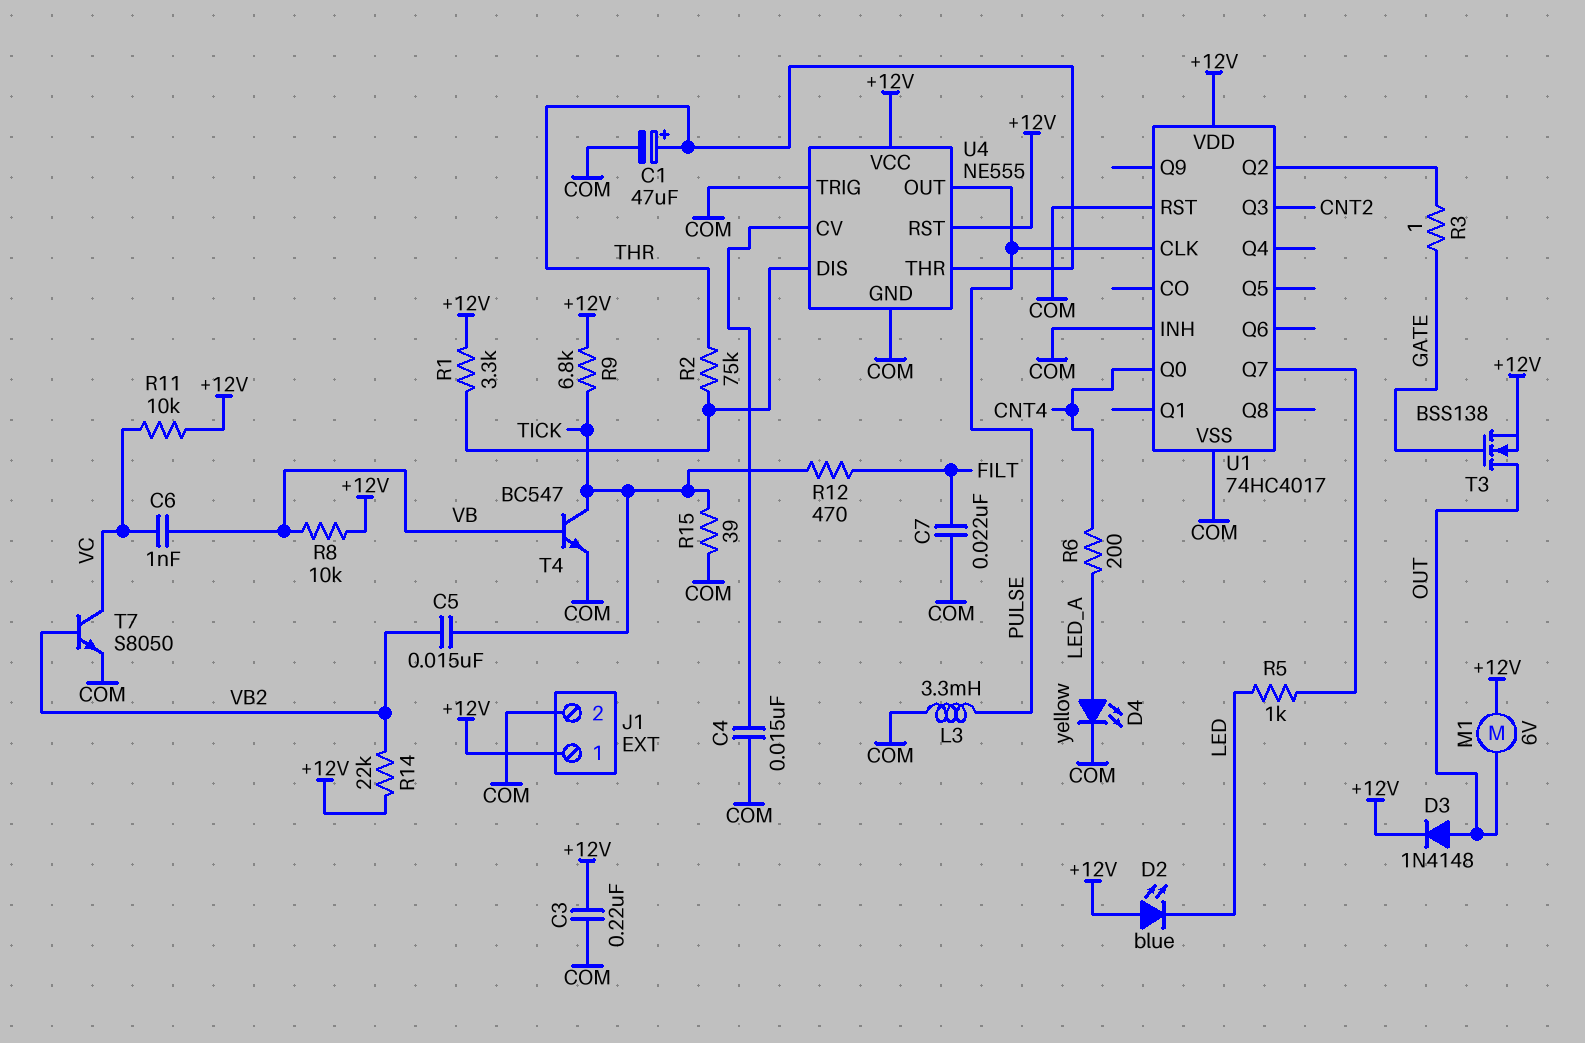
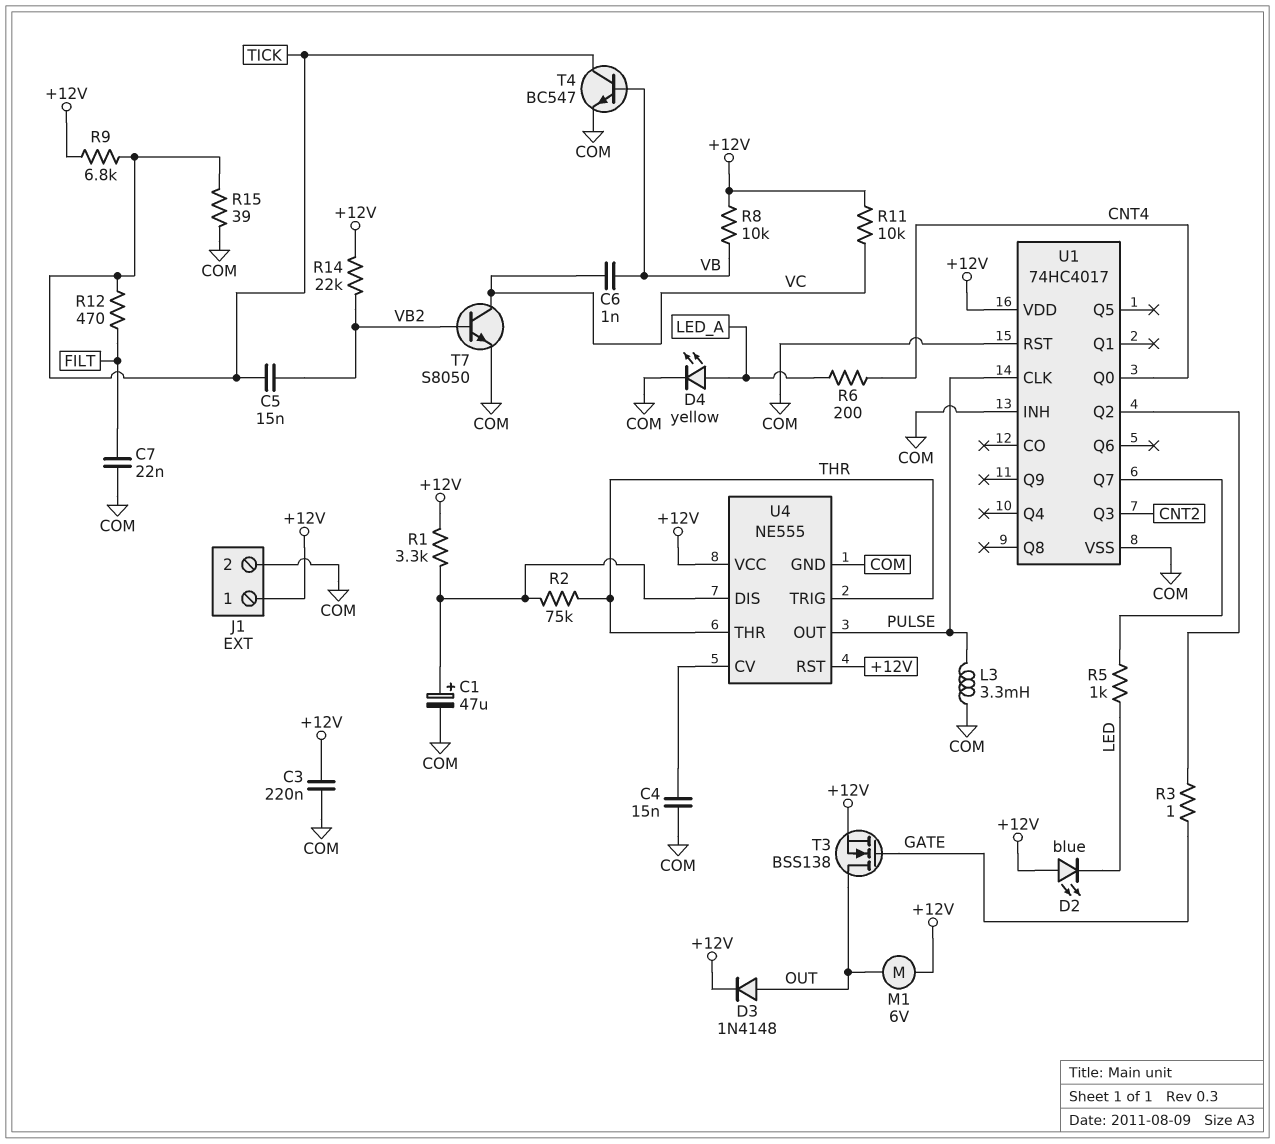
C1: 47uF (plus THR, minus COM) -> 47uF (plus U4/DIS, minus COM)
U4 pin TRIG: COM -> THR

